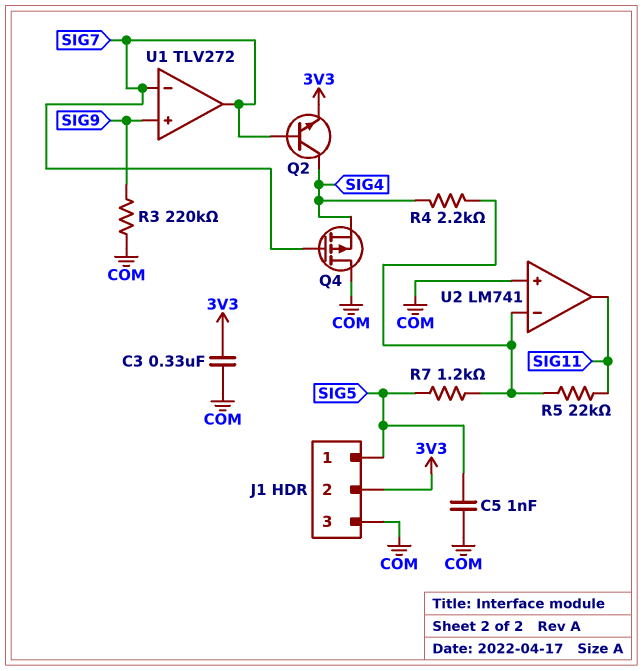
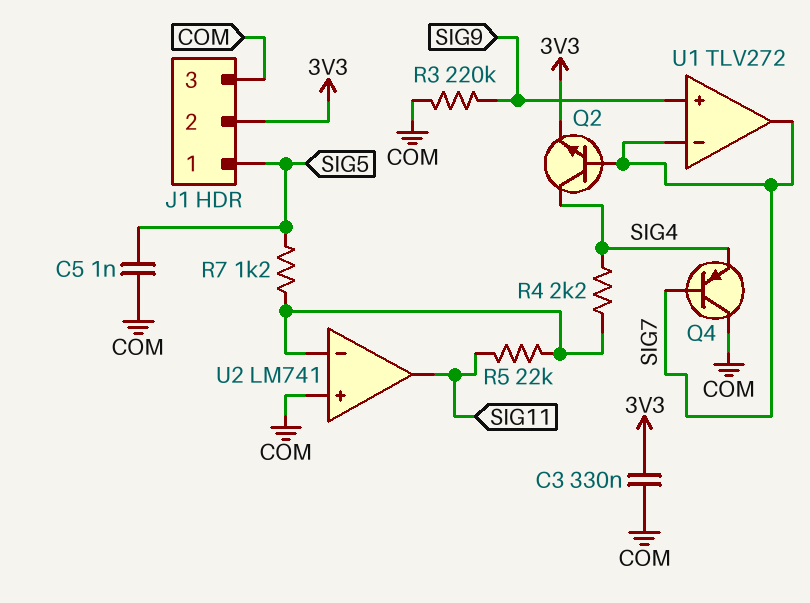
Q4: PMOS (G SIG7, D COM, S SIG4) -> PNP (B SIG7, C COM, E SIG4)

